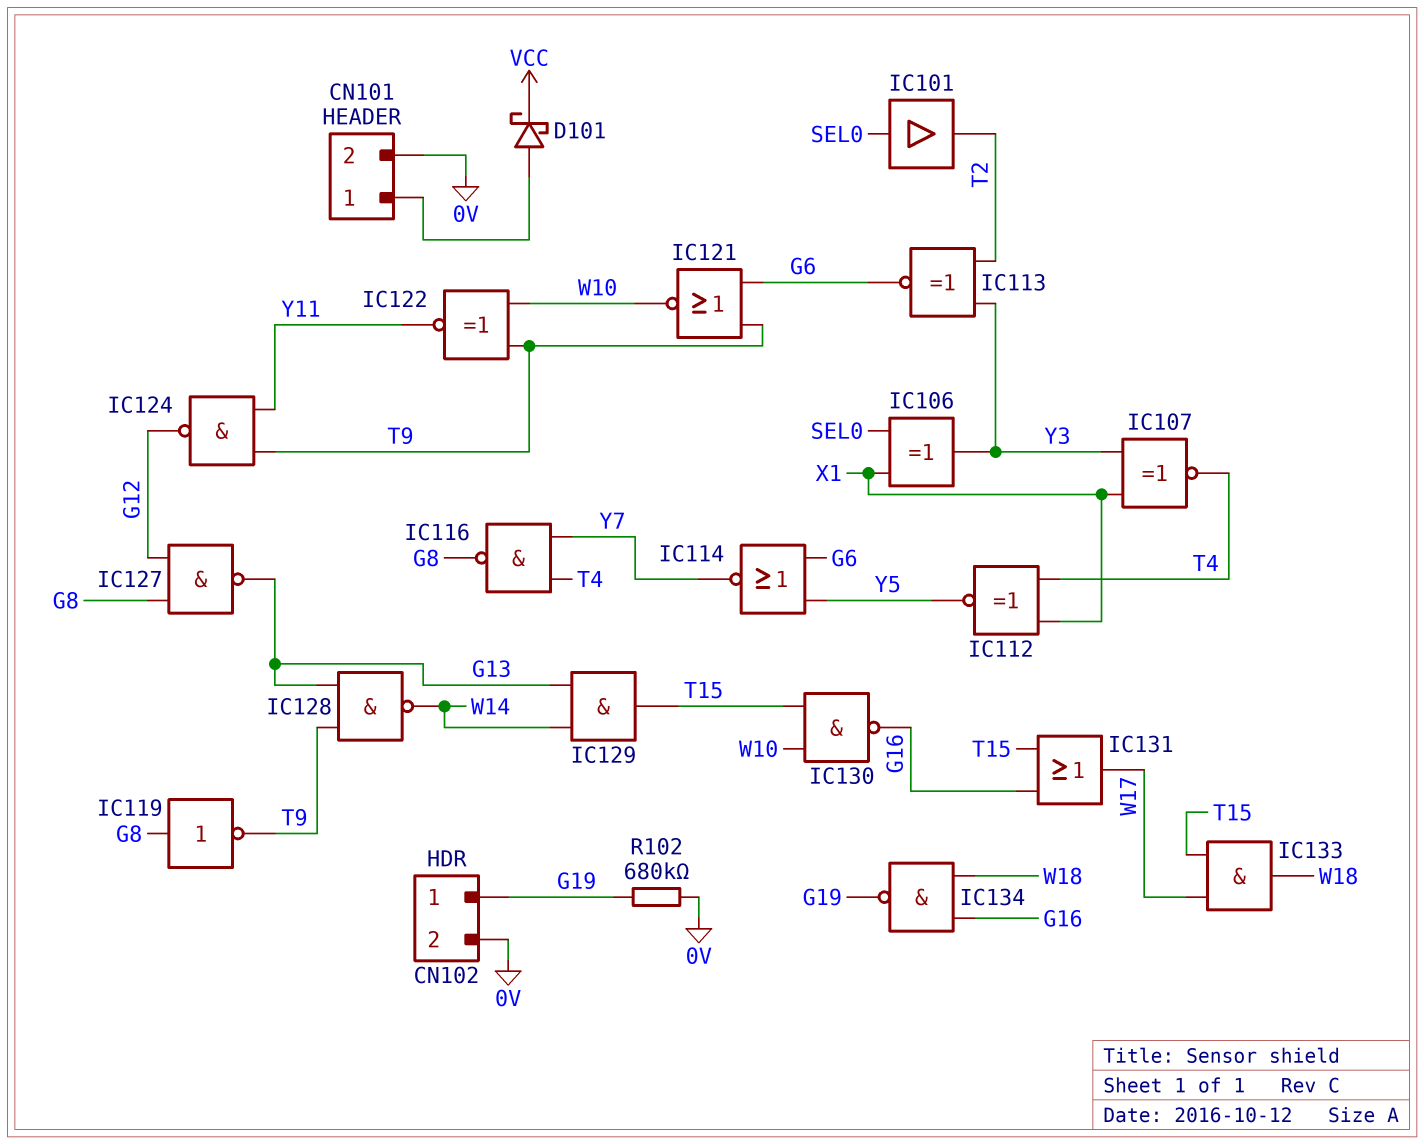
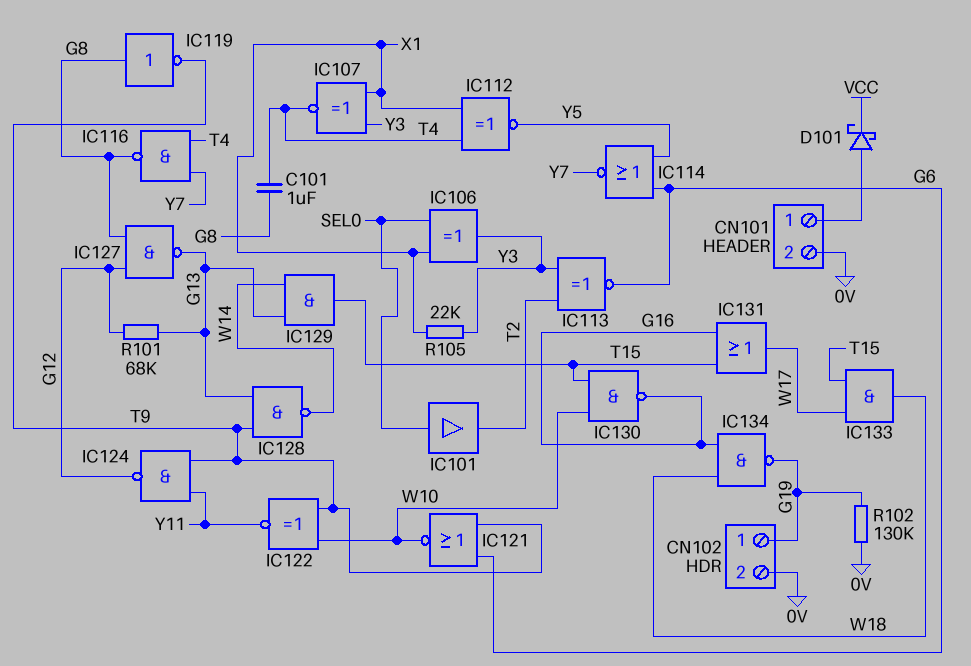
C101: none -> 1uF (G8, T4)
R101: none -> 68k (G12, G13)
R102: 680k (0V, G19) -> 130k (0V, G19)
R105: none -> 22k (X1, Y3)

